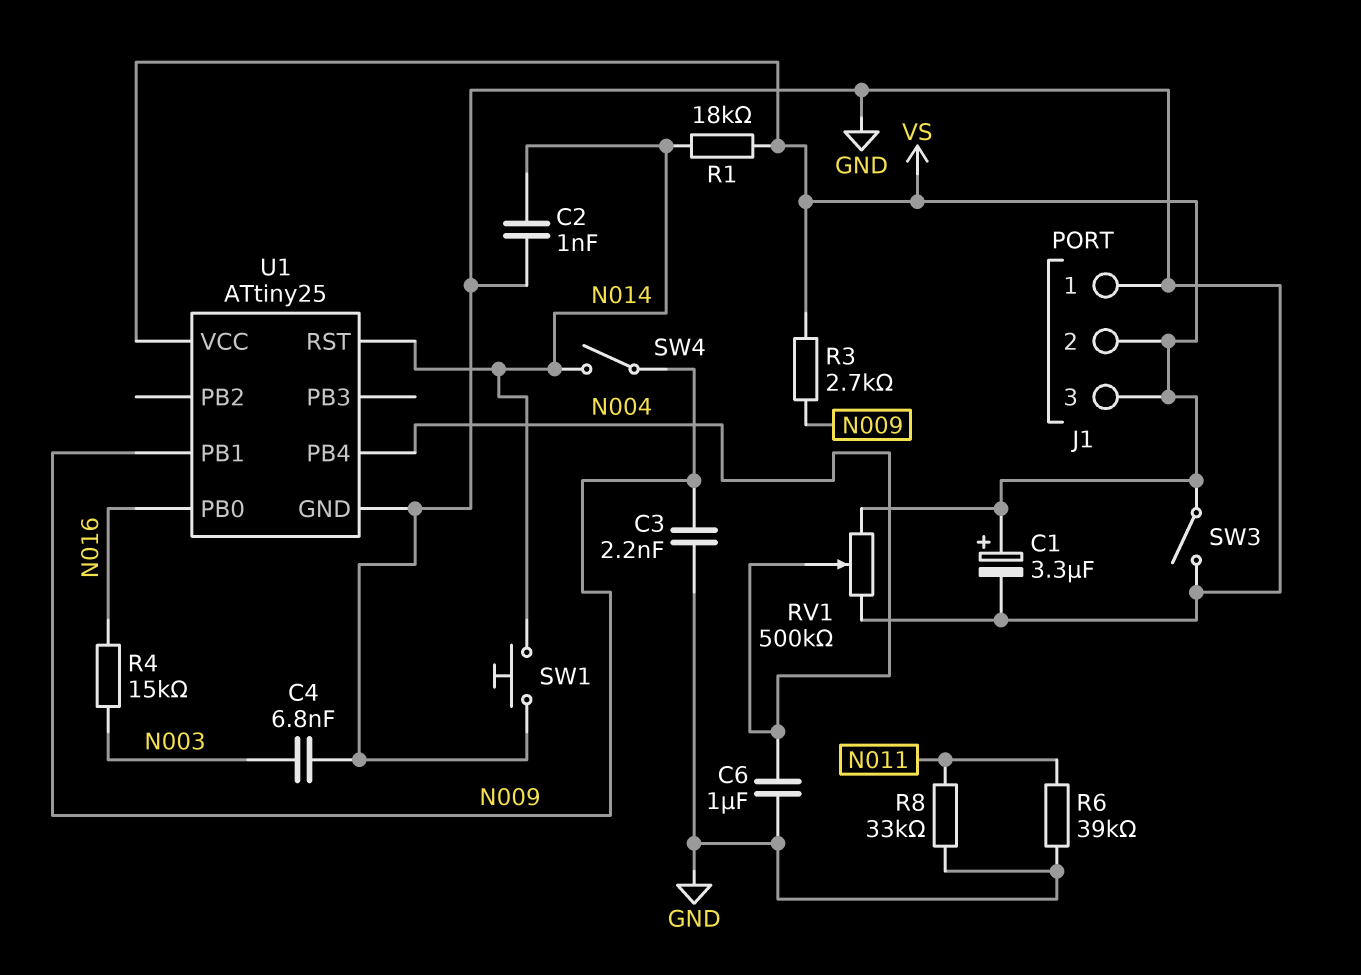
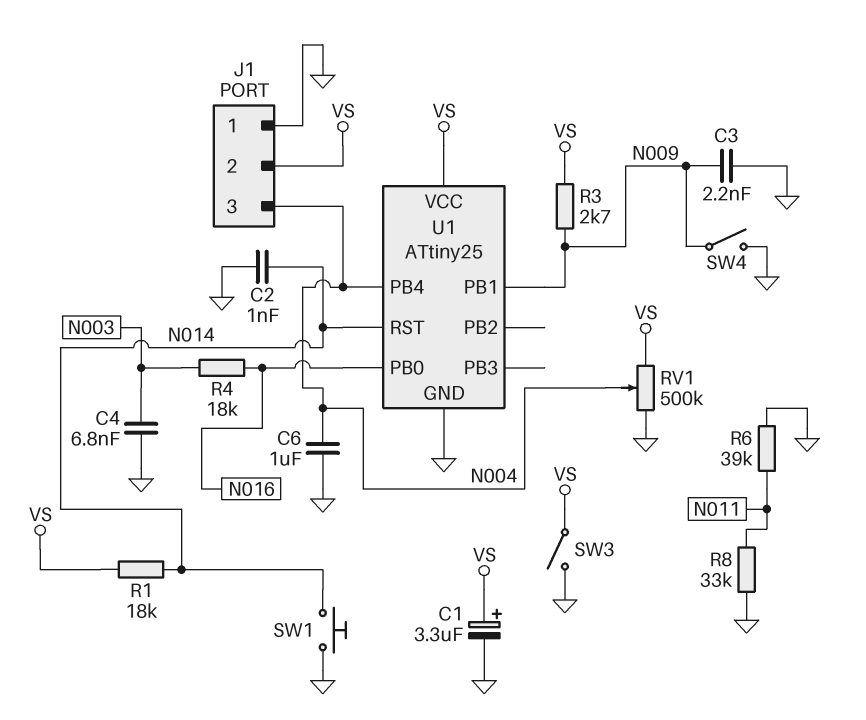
J1 pin 3: VS -> N004
R4: 15k (N003, N016) -> 18k (N003, N016)
SW4: switch (N009, N014) -> switch (GND, N009)

